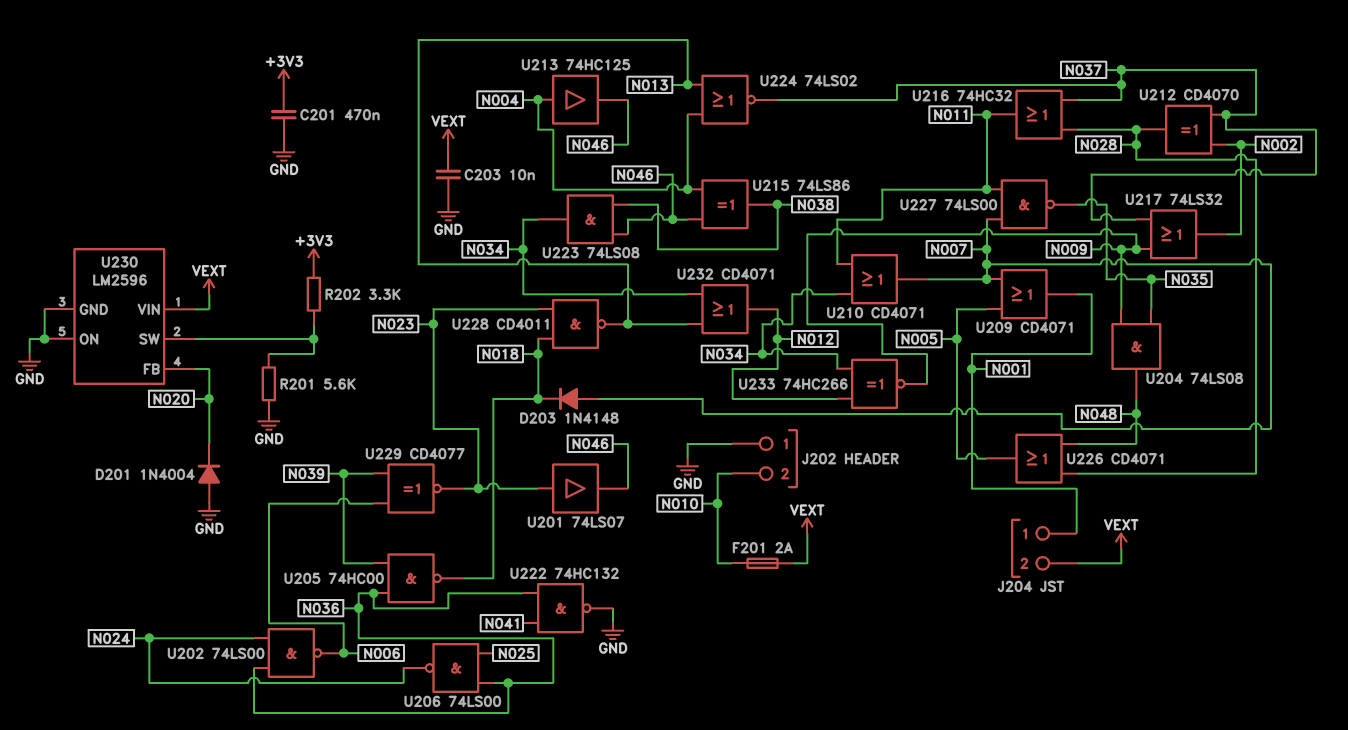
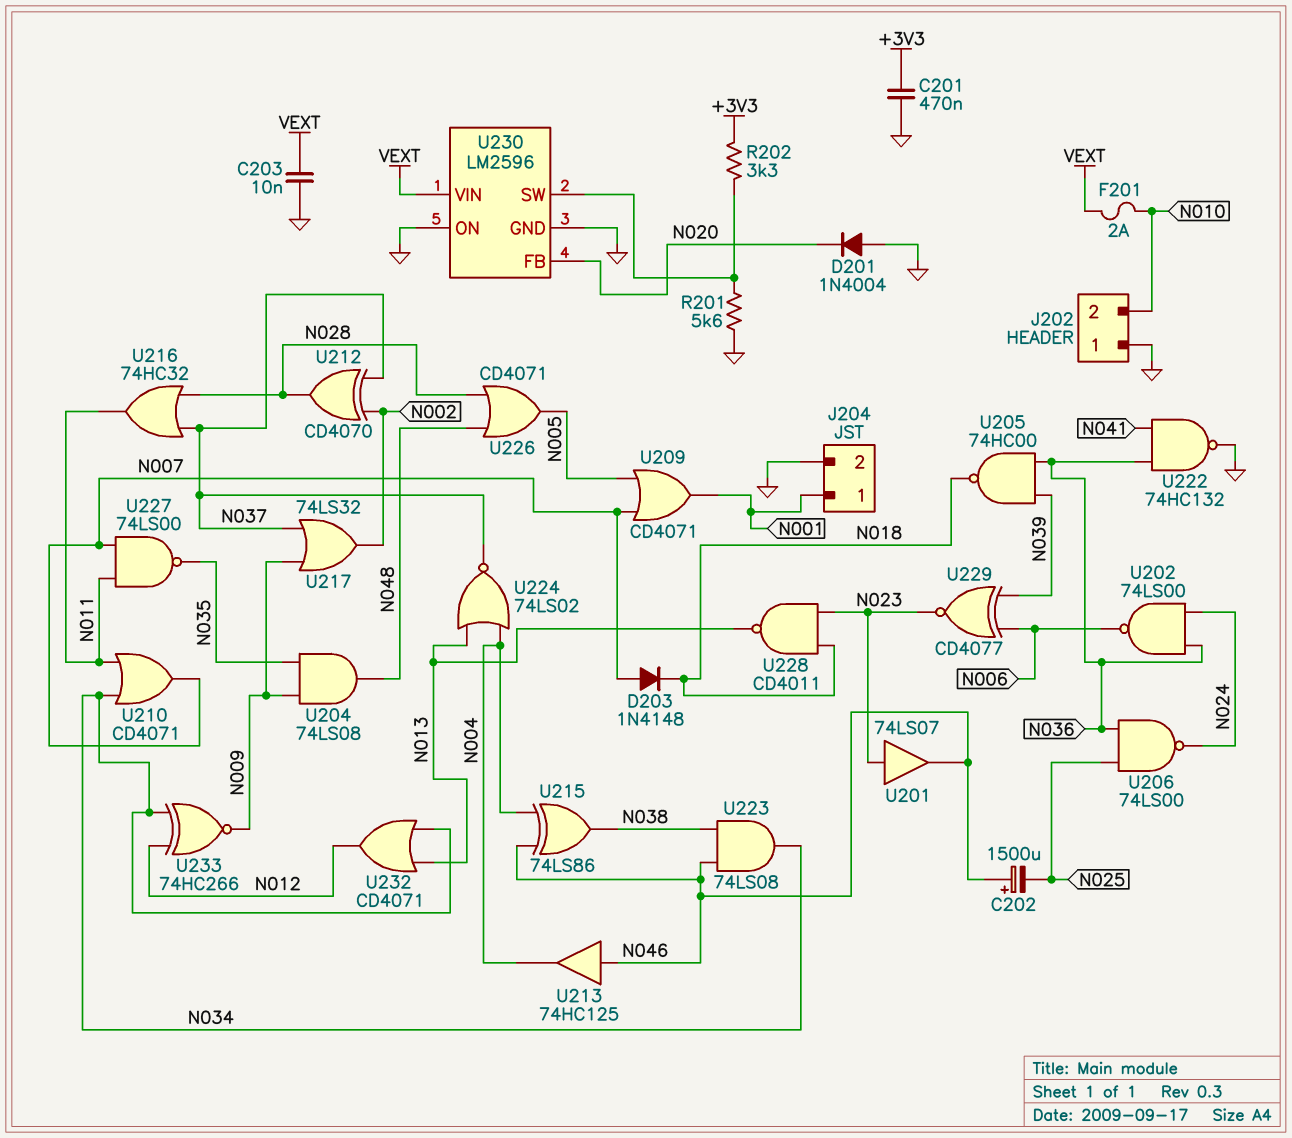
C202: none -> 1500uF (plus N046, minus N025)
J204 pin 2: VEXT -> GND
U213: buffer 74HC125 (in N004, out N046) -> buffer 74HC125 (in N046, out N004)

